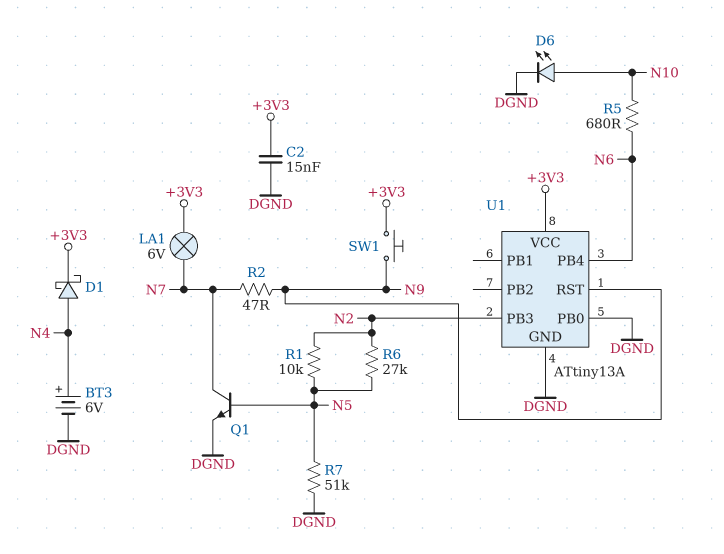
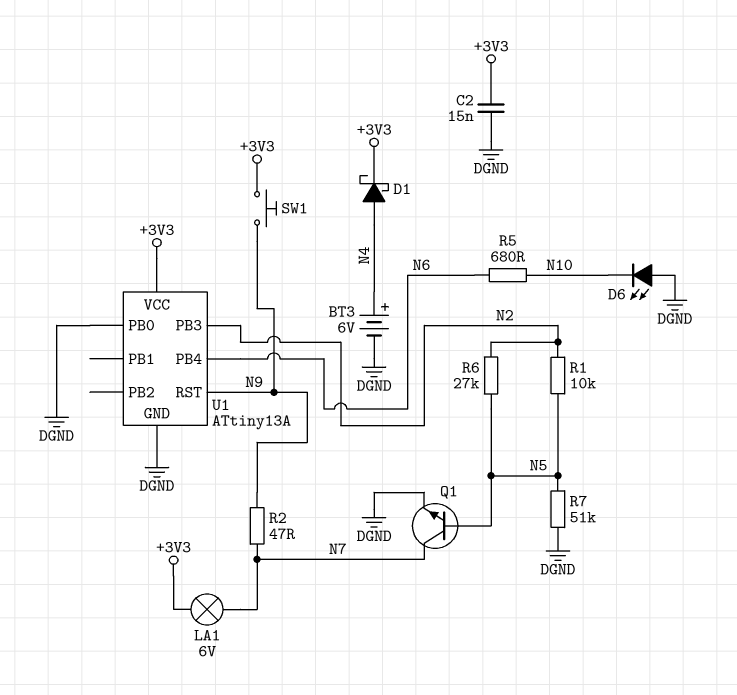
D6: LED (A N10, K DGND) -> LED (A DGND, K N10)

